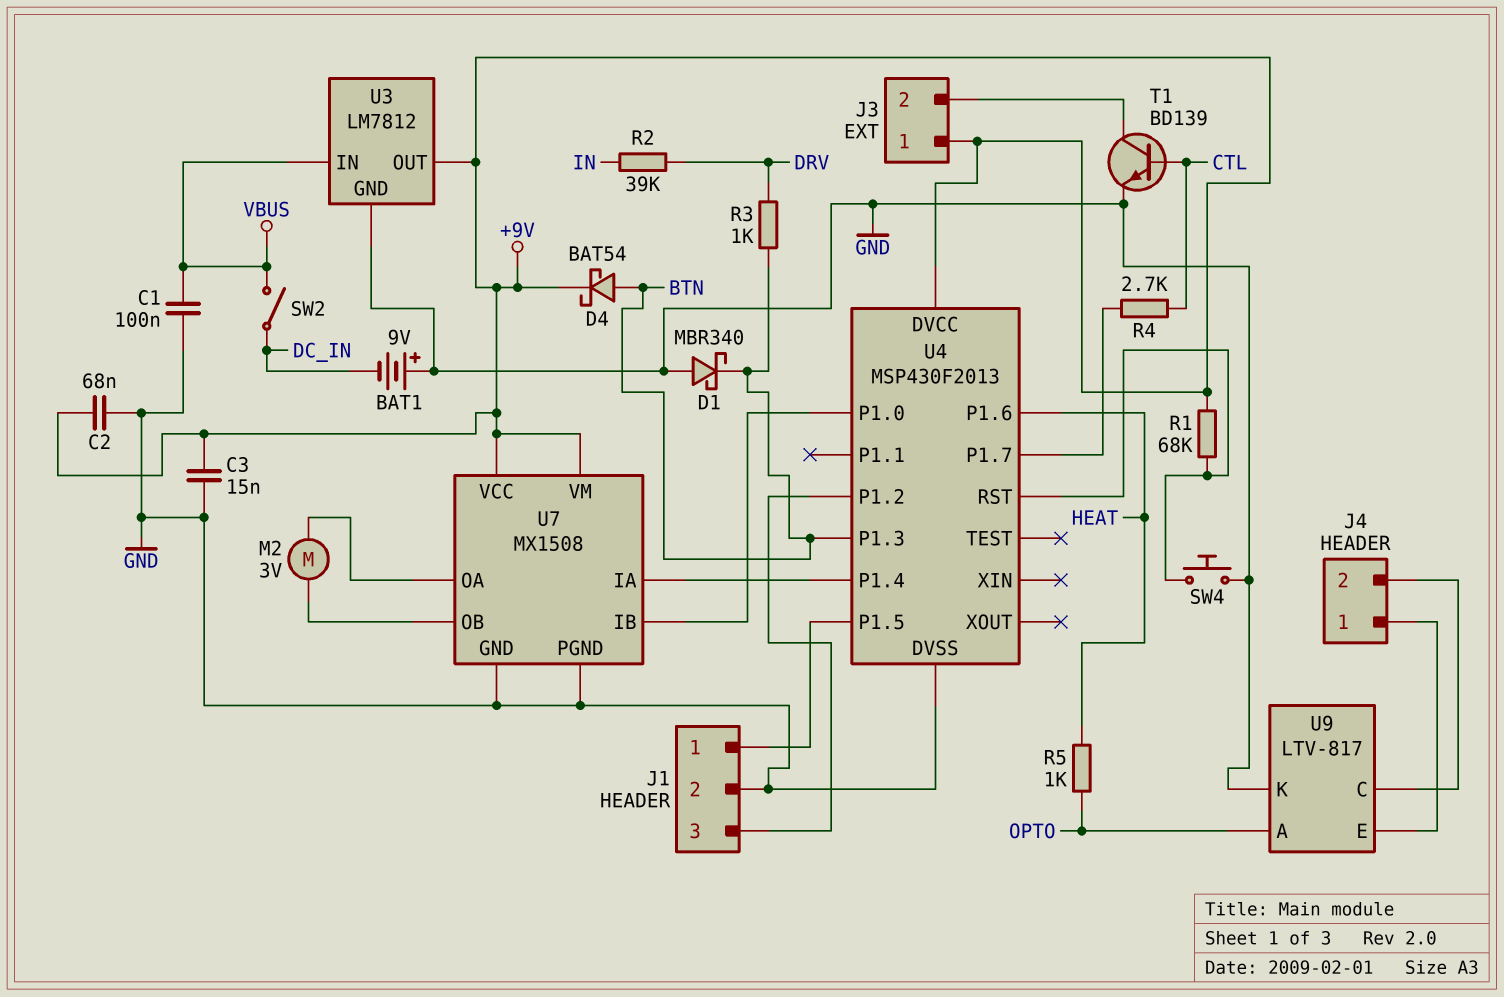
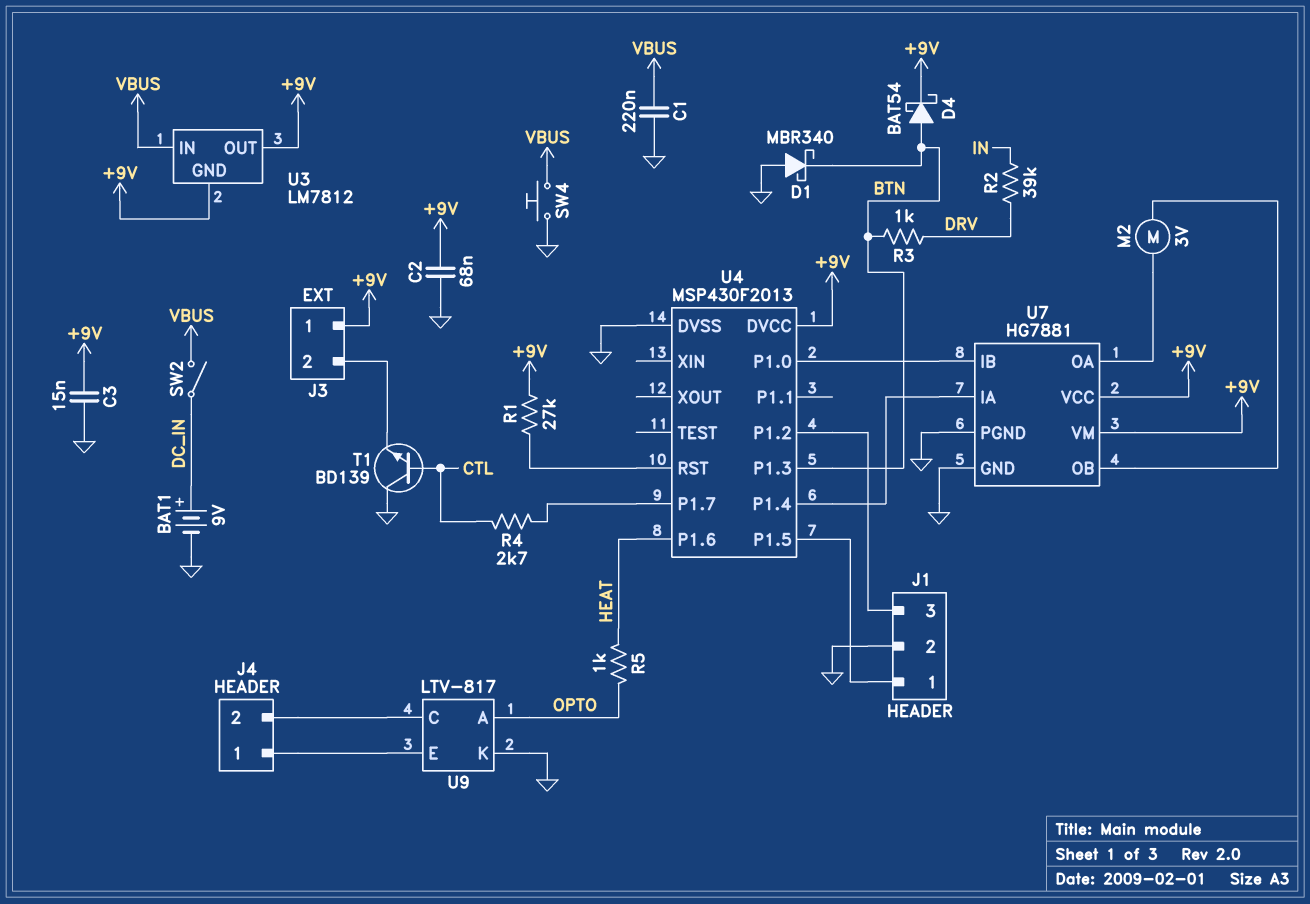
BAT1: 9V (plus GND, minus DC_IN) -> 9V (plus DC_IN, minus GND)
C1: 100nF (GND, VBUS) -> 220nF (GND, VBUS)
R1: 68k (+9V, U4/RST) -> 27k (+9V, U4/RST)
SW4: button (GND, U4/RST) -> button (GND, VBUS)
T1: NPN BD139 (B CTL, C J3/2, E GND) -> NPN BD139 (B CTL, C GND, E J3/2)
U3 pin GND: GND -> +9V
U7: MX1508 -> HG7881

